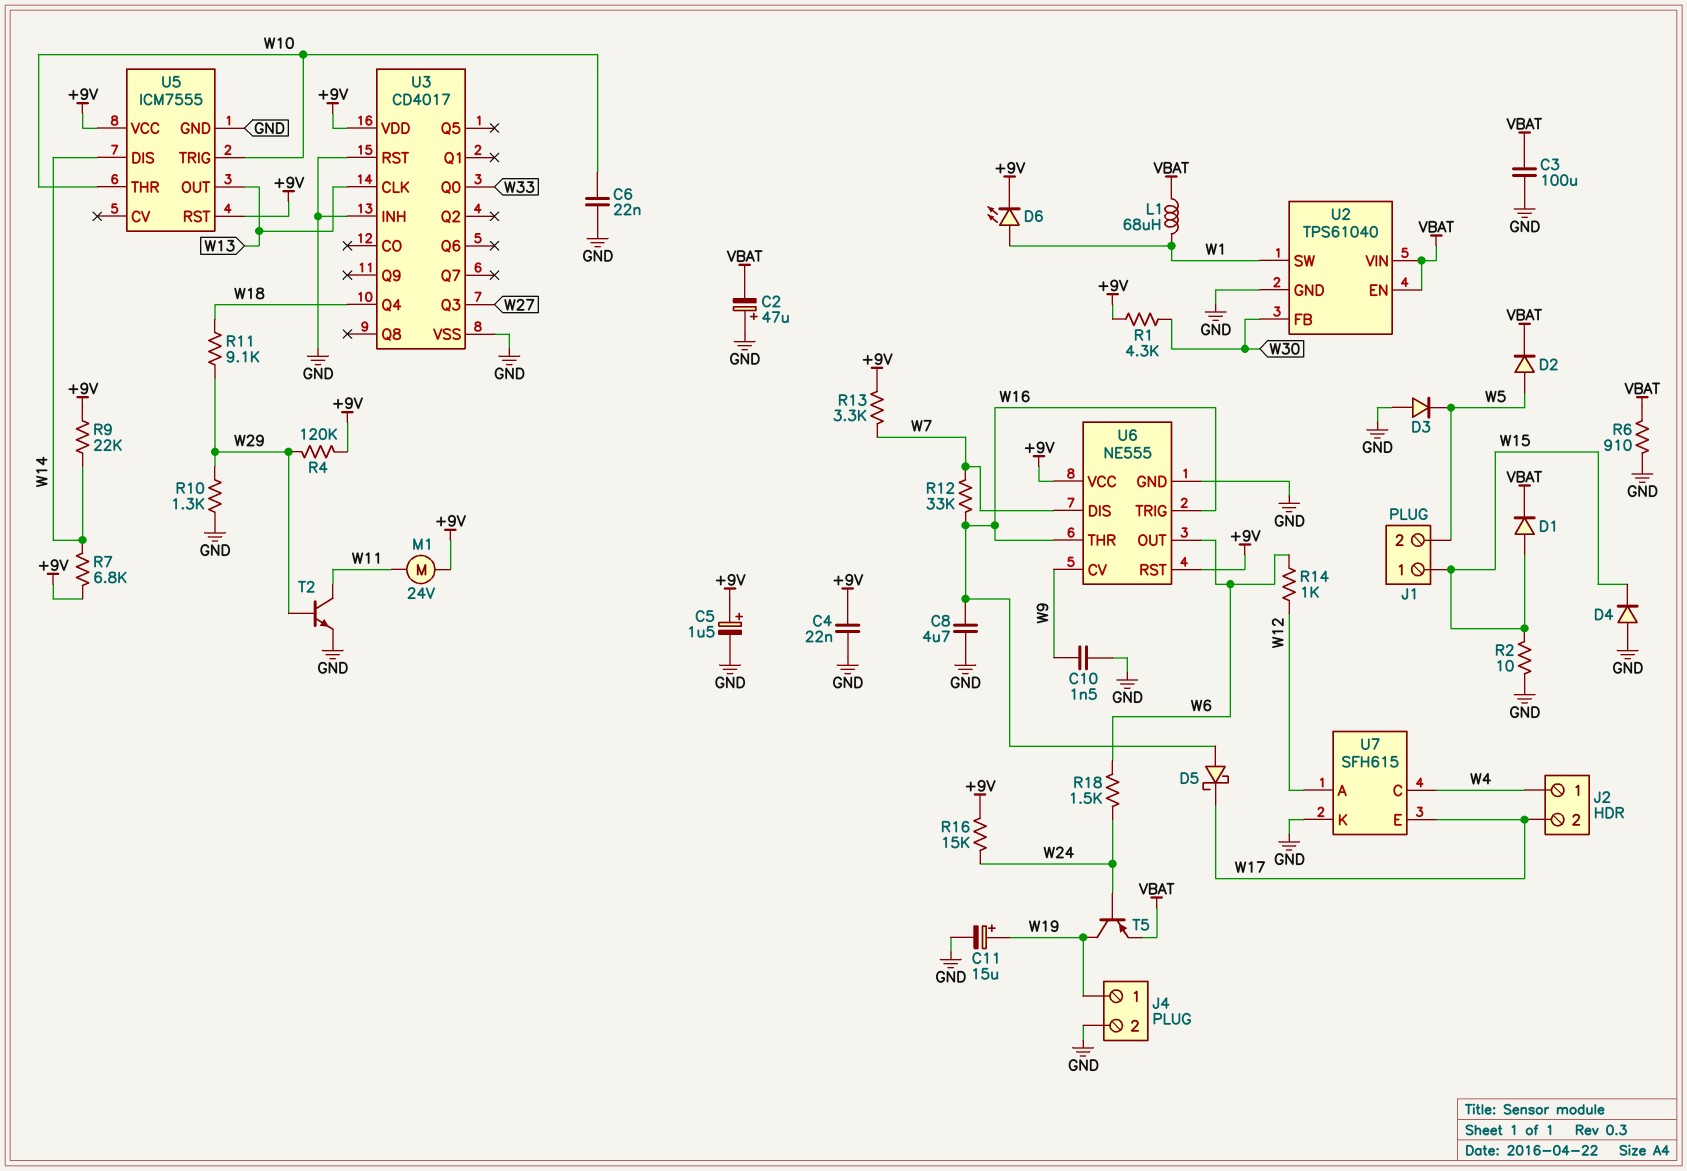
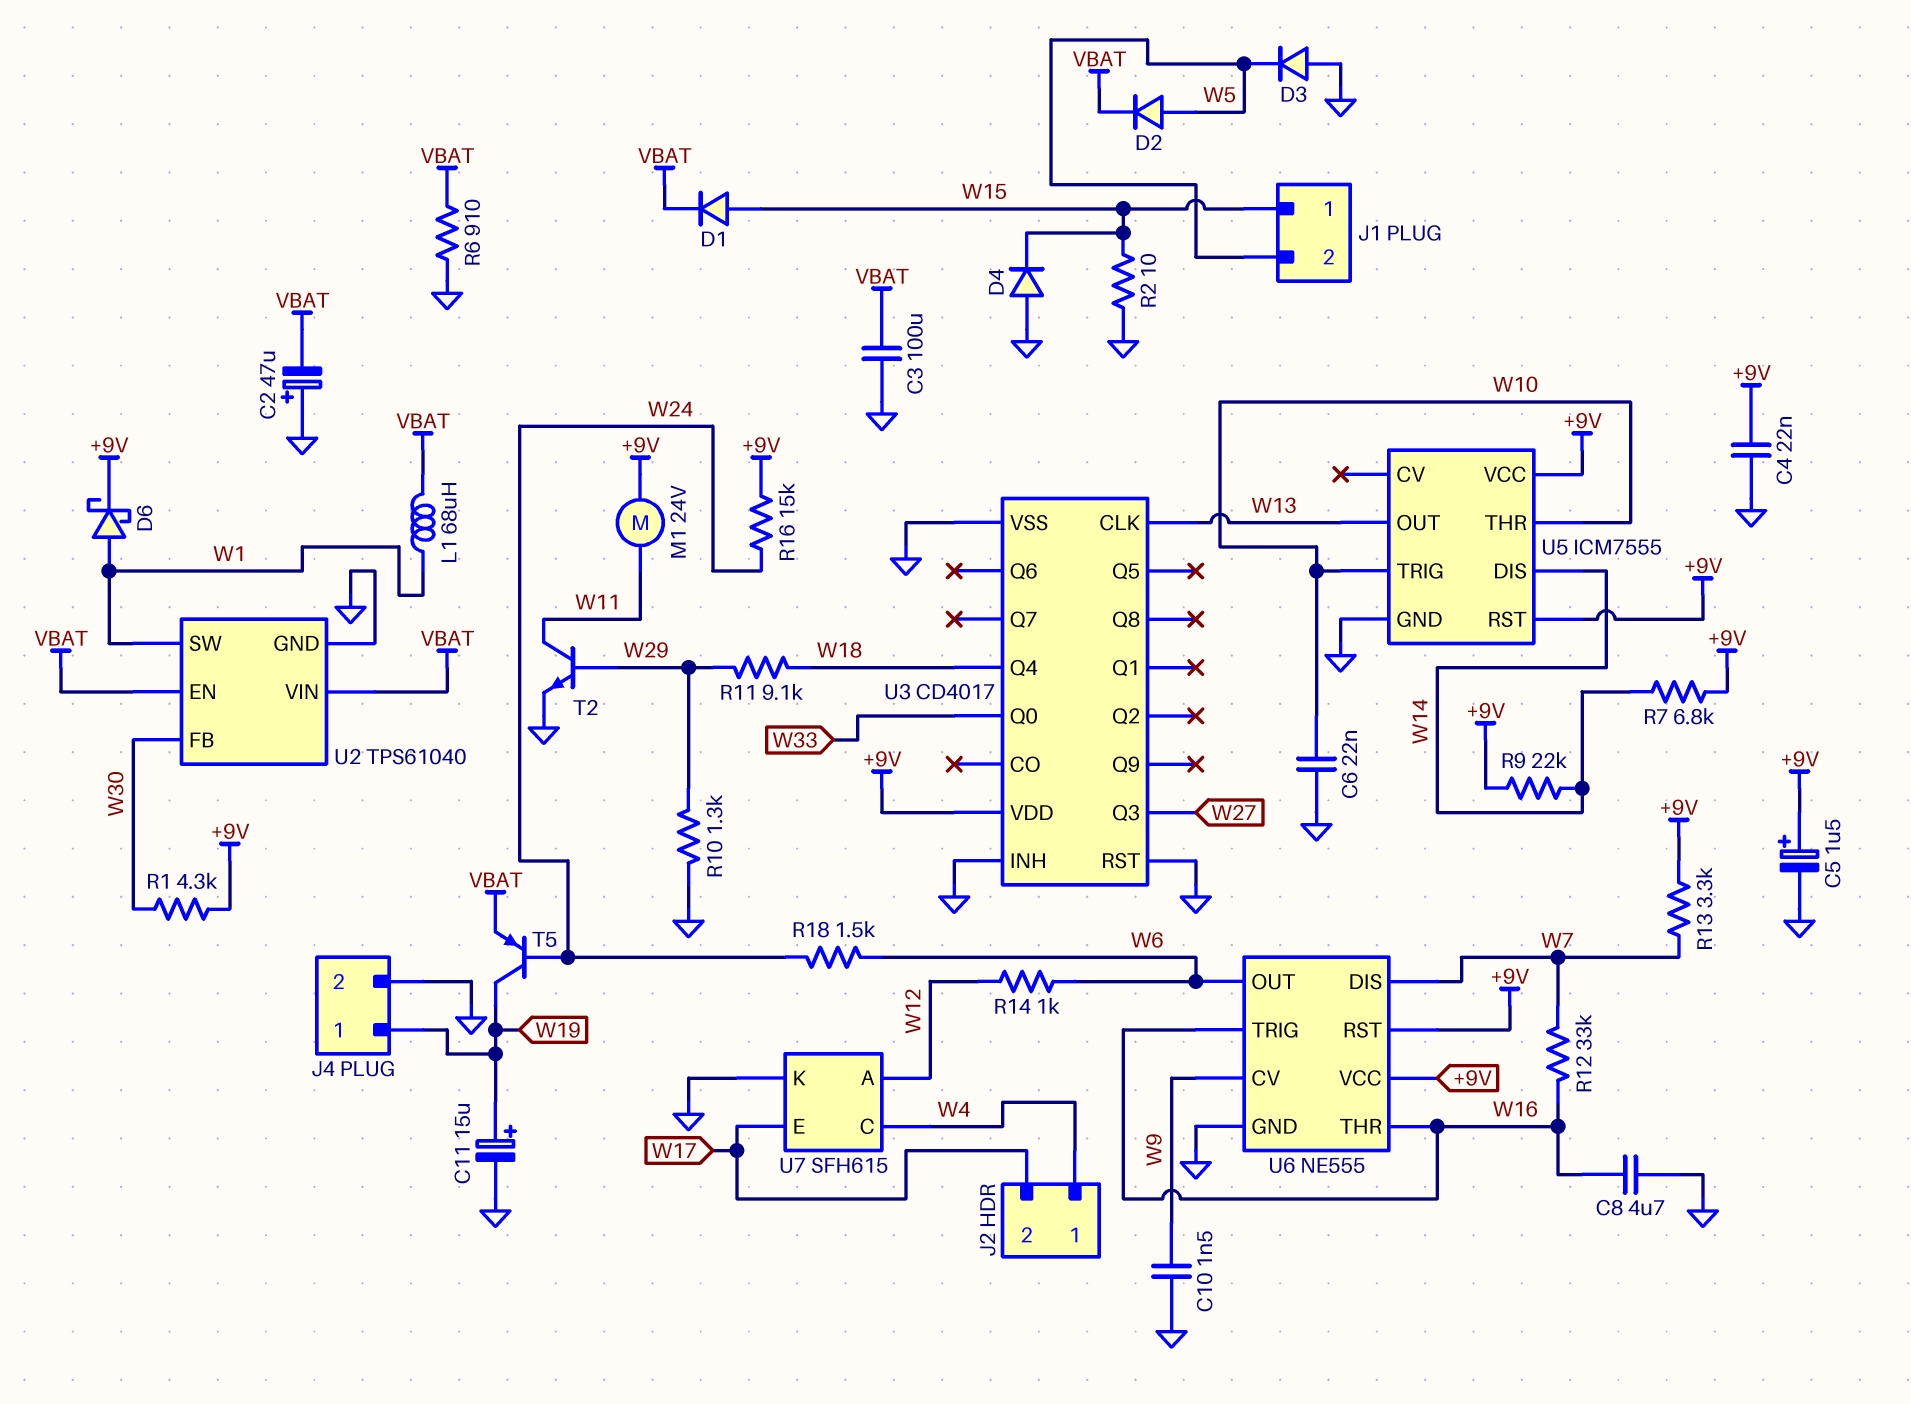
D5: schottky (A W16, K W17) -> none
D6: LED (A W1, K +9V) -> schottky (A W1, K +9V)
R4: 120k (+9V, W29) -> none

